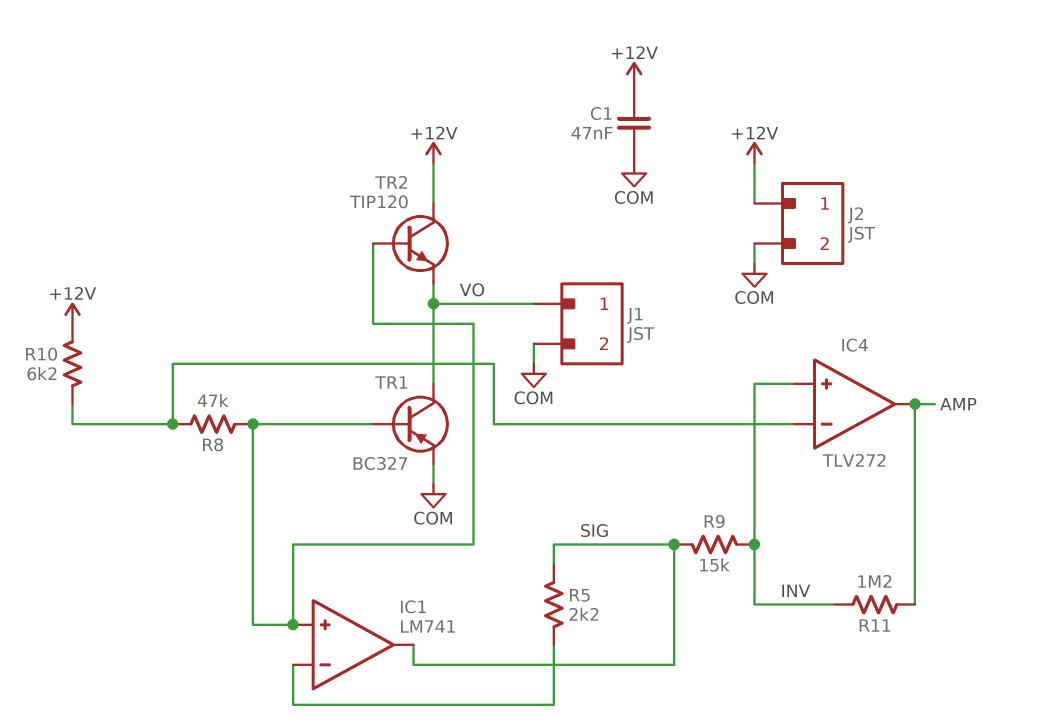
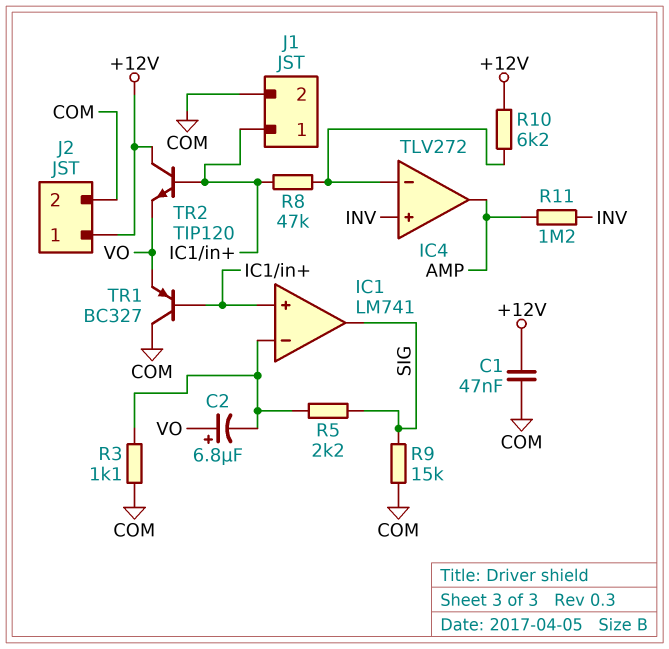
C2: none -> 6.8uF (plus VO, minus IC1/in-)
J1 pin 1: VO -> IC1/in+
R3: none -> 1.1k (COM, IC1/in-)
R9: 15k (INV, SIG) -> 15k (COM, SIG)
TR1: PNP BC327 (B IC1/in+, C VO, E COM) -> PNP BC327 (B IC1/in+, C COM, E VO)

